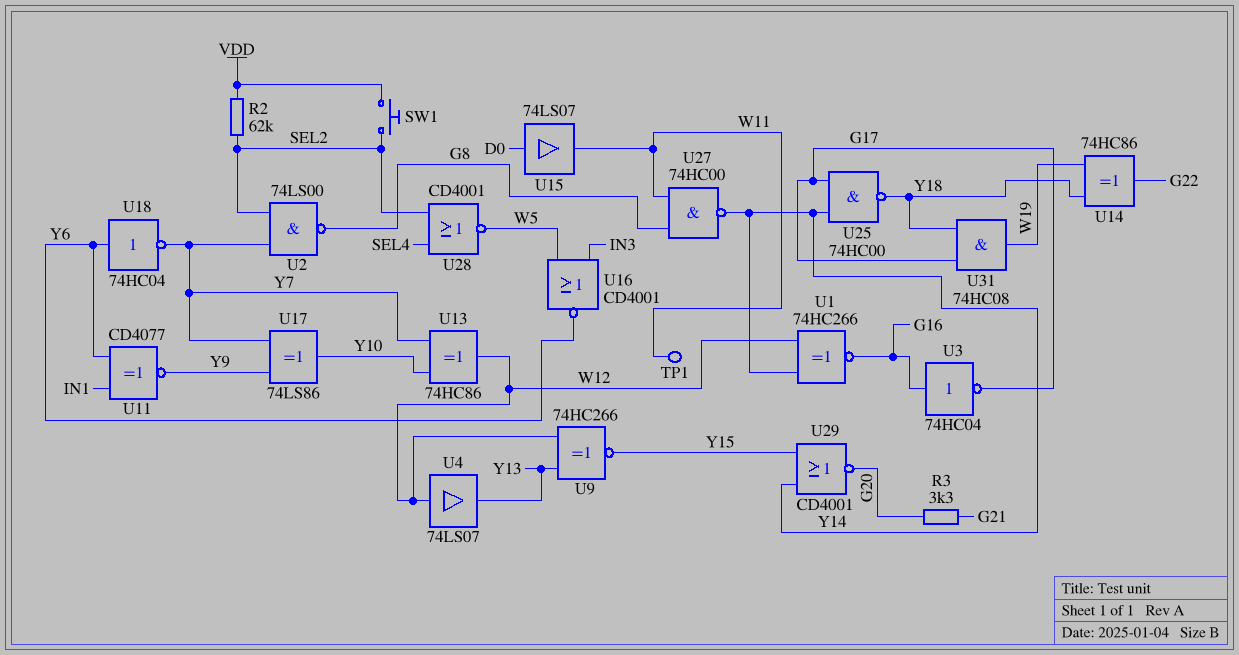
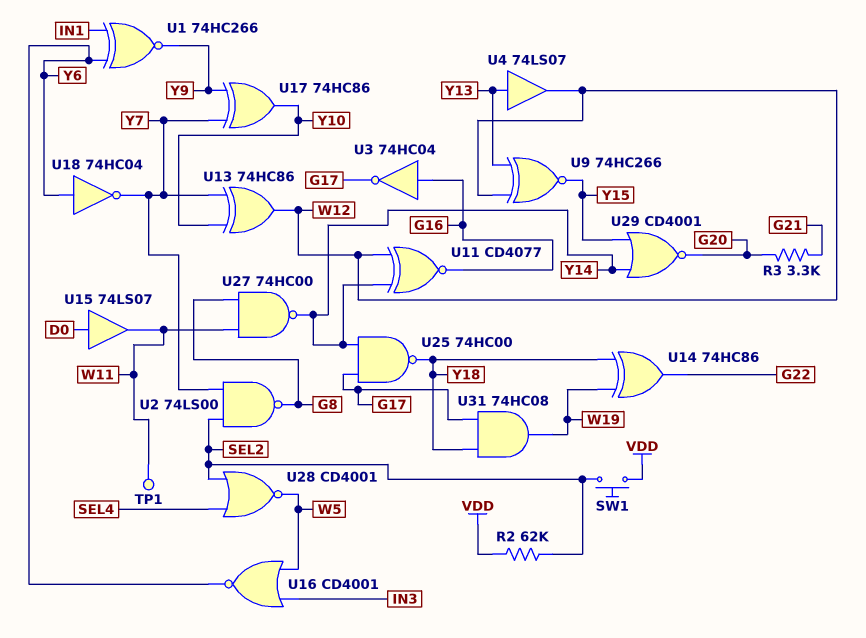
U1: XNOR 74HC266 (in W12, in Y14, out G16) -> XNOR 74HC266 (in IN1, in Y6, out Y9)
U4: buffer 74LS07 (in W12, out Y13) -> buffer 74LS07 (in Y13, out W12)
U11: XNOR CD4077 (in IN1, in Y6, out Y9) -> XNOR CD4077 (in W12, in Y14, out G16)
U17: XOR 74LS86 (in Y7, in Y9, out Y10) -> XOR 74HC86 (in Y7, in Y9, out Y10)

